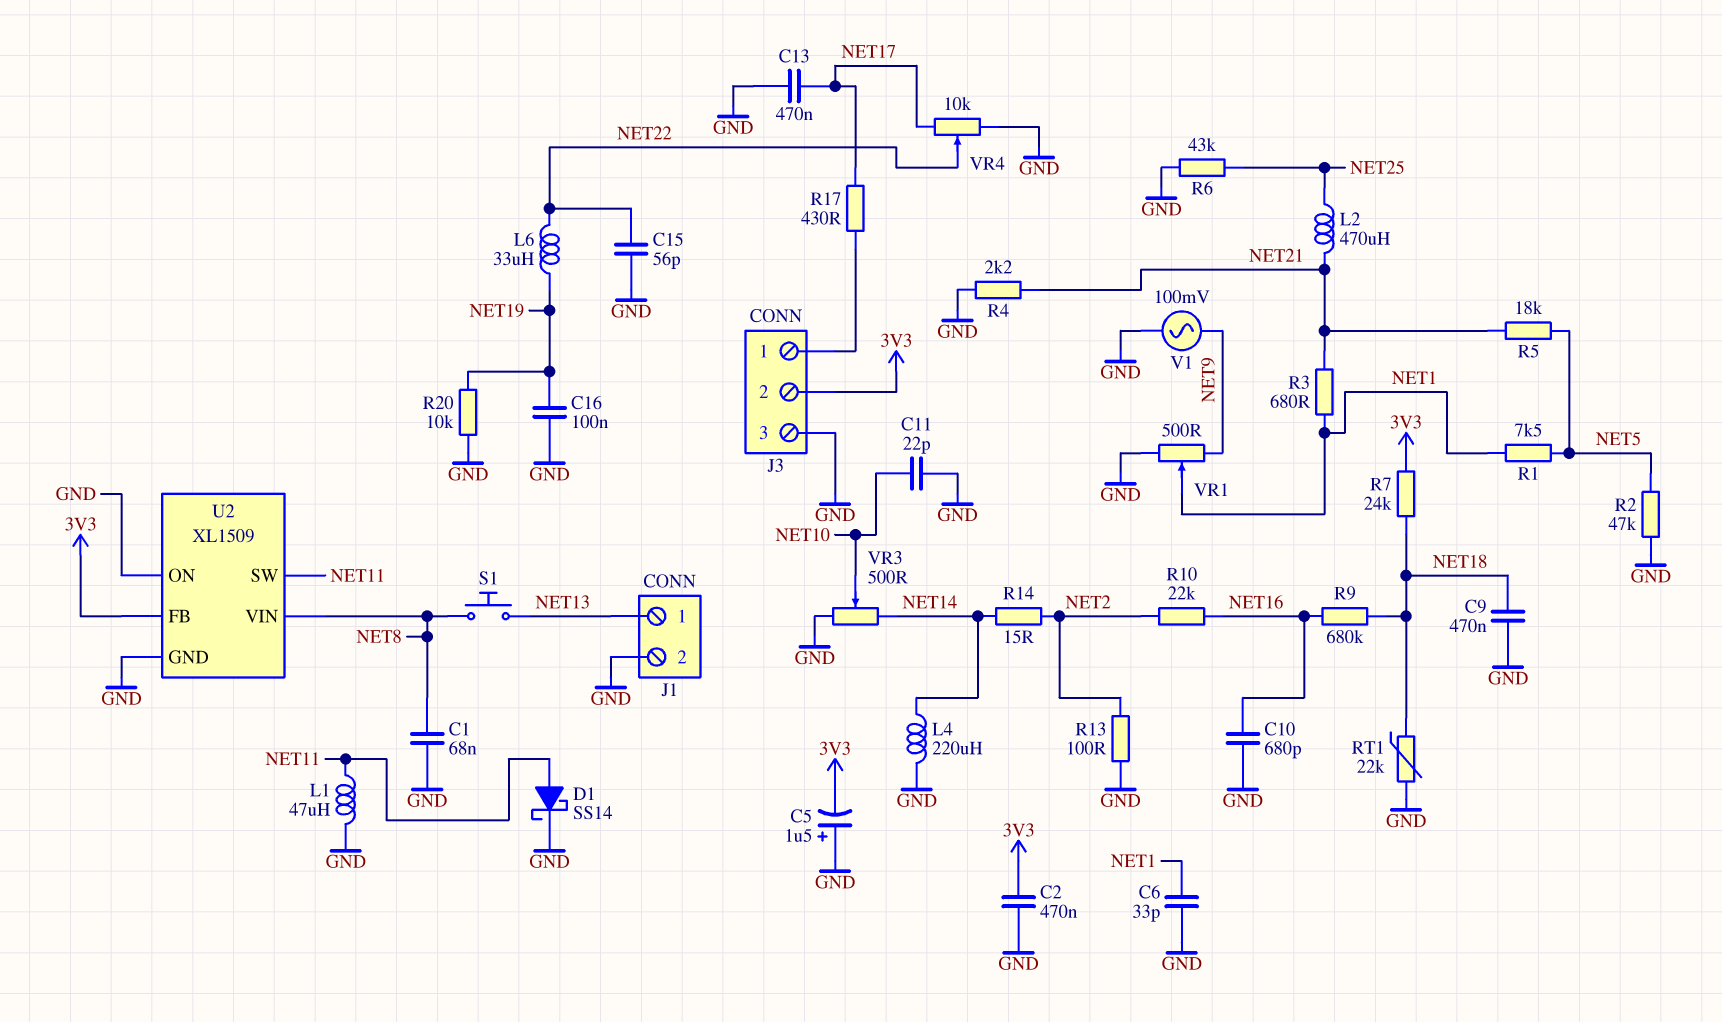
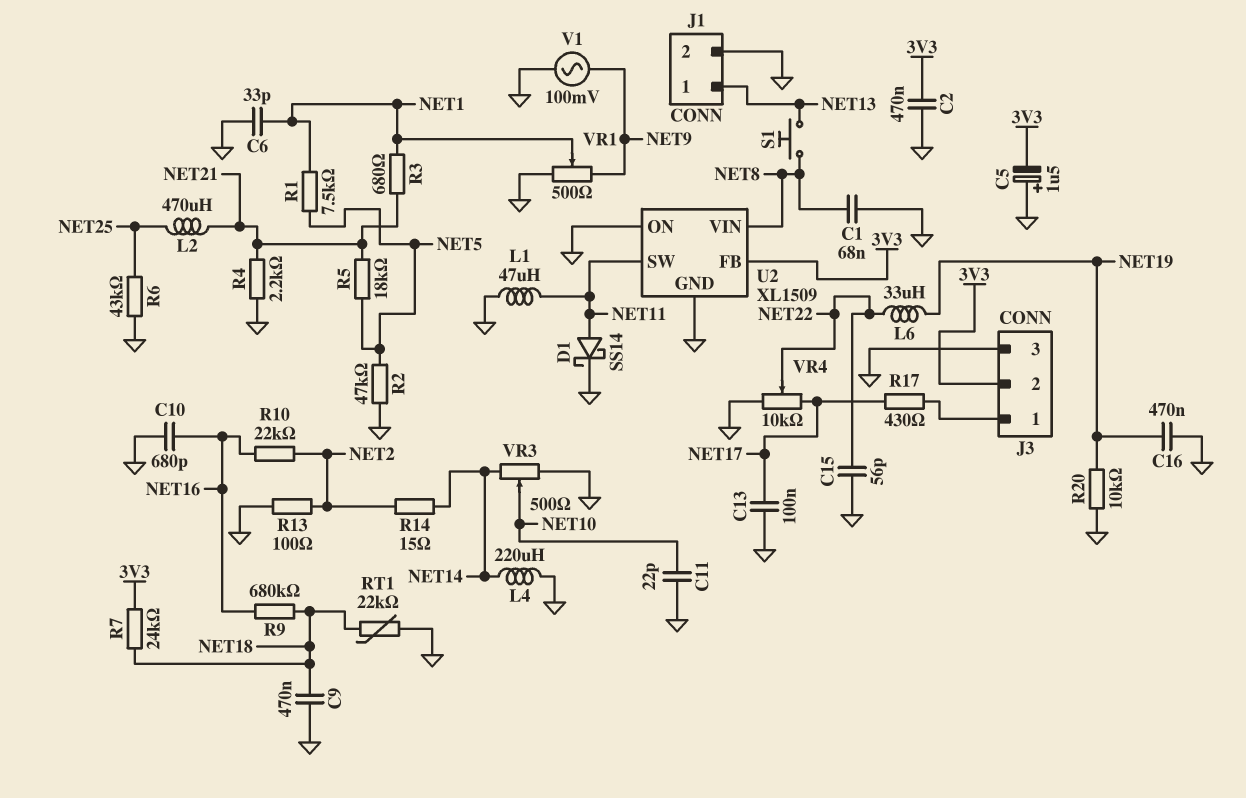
C13: 470nF (GND, NET17) -> 100nF (GND, NET17)
C16: 100nF (GND, NET19) -> 470nF (GND, NET19)

